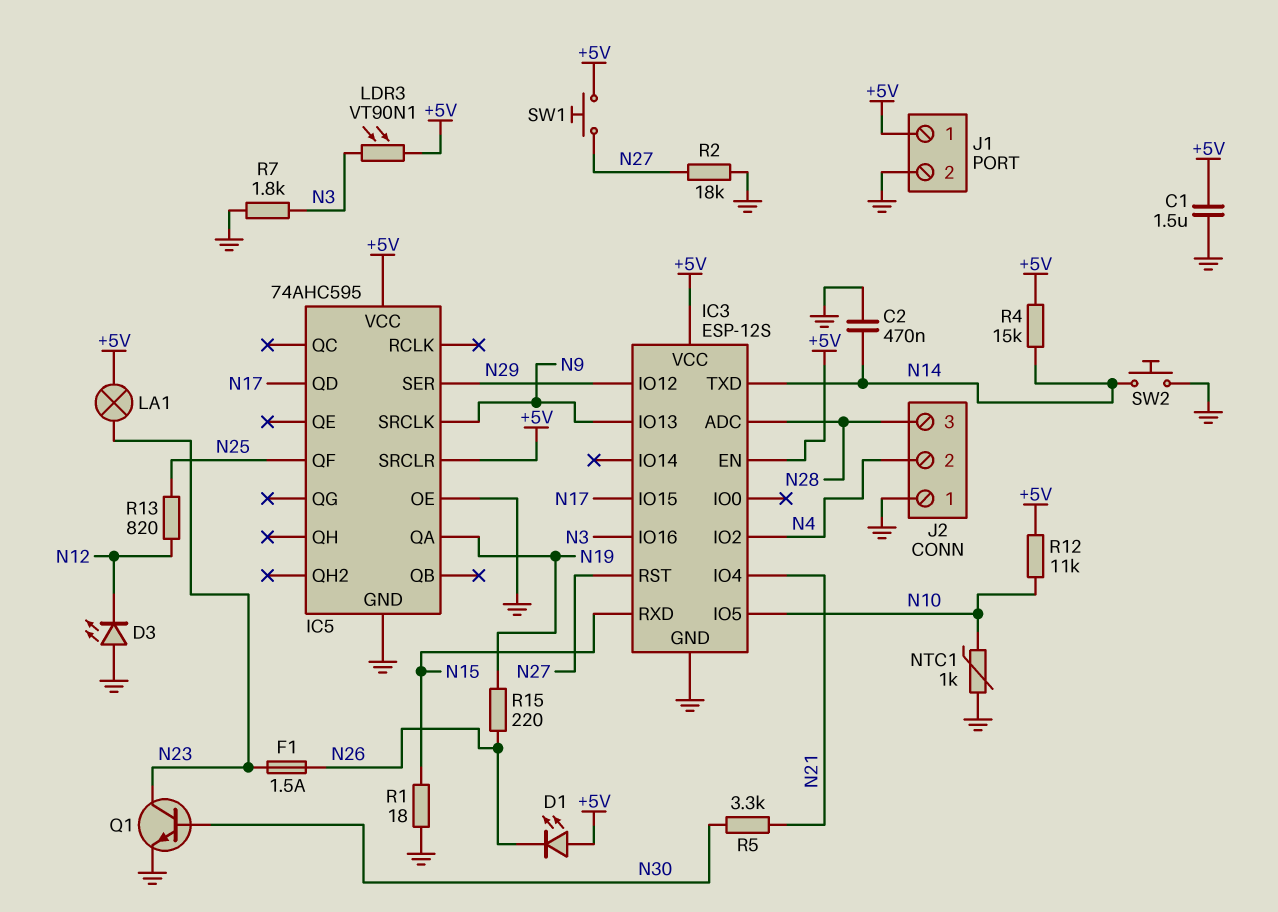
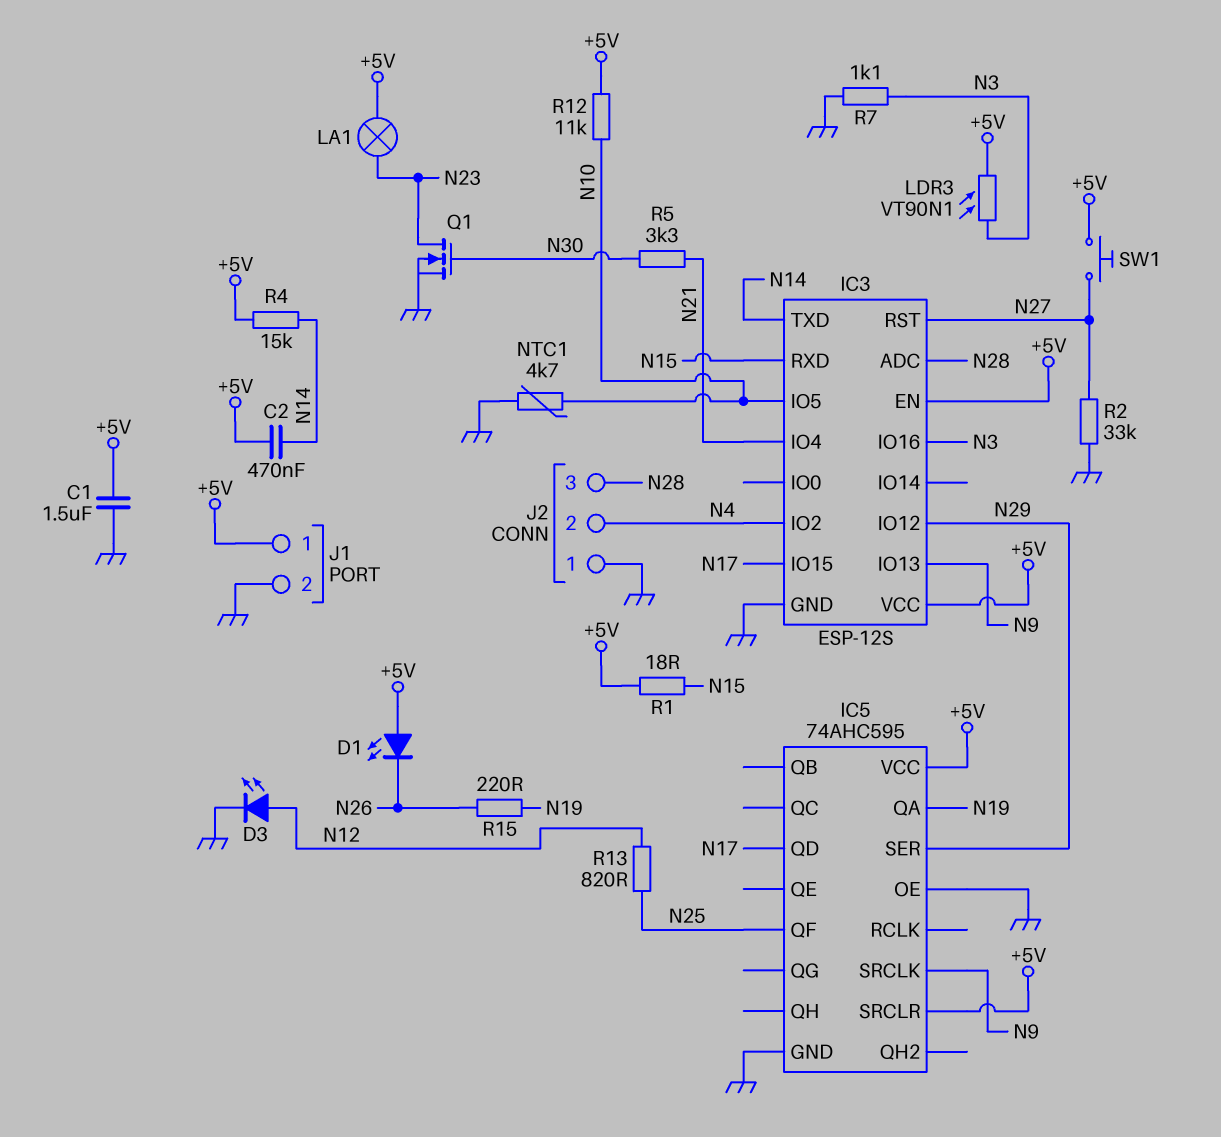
C2: 470nF (GND, N14) -> 470nF (+5V, N14)
D3: LED (A GND, K N12) -> LED (A N12, K GND)
F1: 1.5A (N23, N26) -> none
NTC1: 1k (GND, N10) -> 4.7k (GND, N10)
Q1: NPN (B N30, C N23, E GND) -> NMOS (G N30, D N23, S GND)
R1: 18 (GND, N15) -> 18 (+5V, N15)
R2: 18k (GND, N27) -> 33k (GND, N27)
R7: 1.8k (GND, N3) -> 1.1k (GND, N3)
SW2: button (GND, N14) -> none

